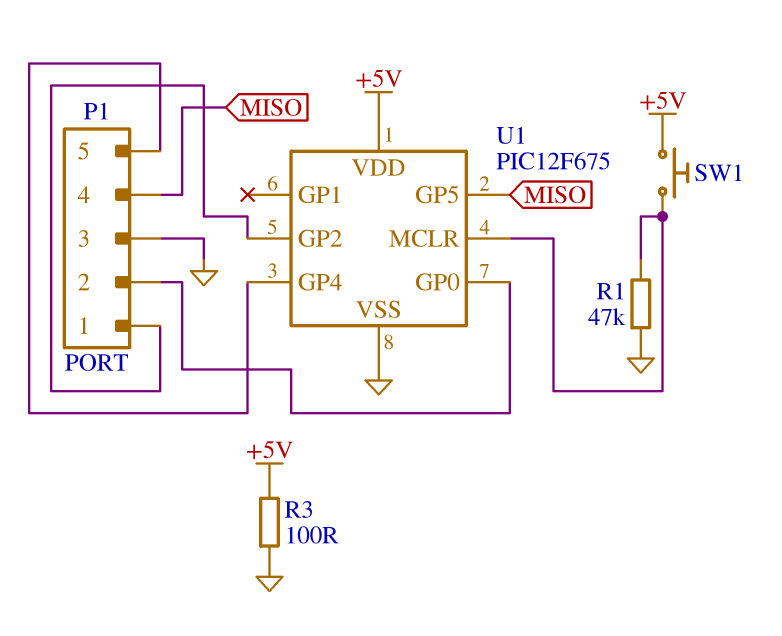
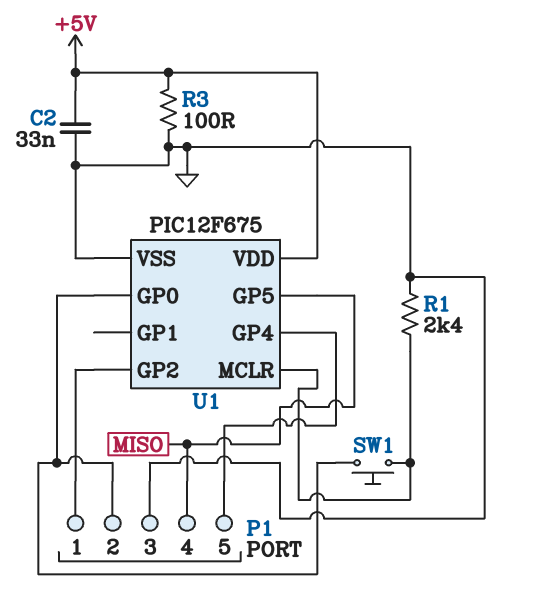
C2: none -> 33nF (+5V, GND)
R1: 47k (GND, U1/MCLR) -> 2.4k (GND, U1/MCLR)
SW1: button (+5V, U1/MCLR) -> button (P1/2, U1/MCLR)

